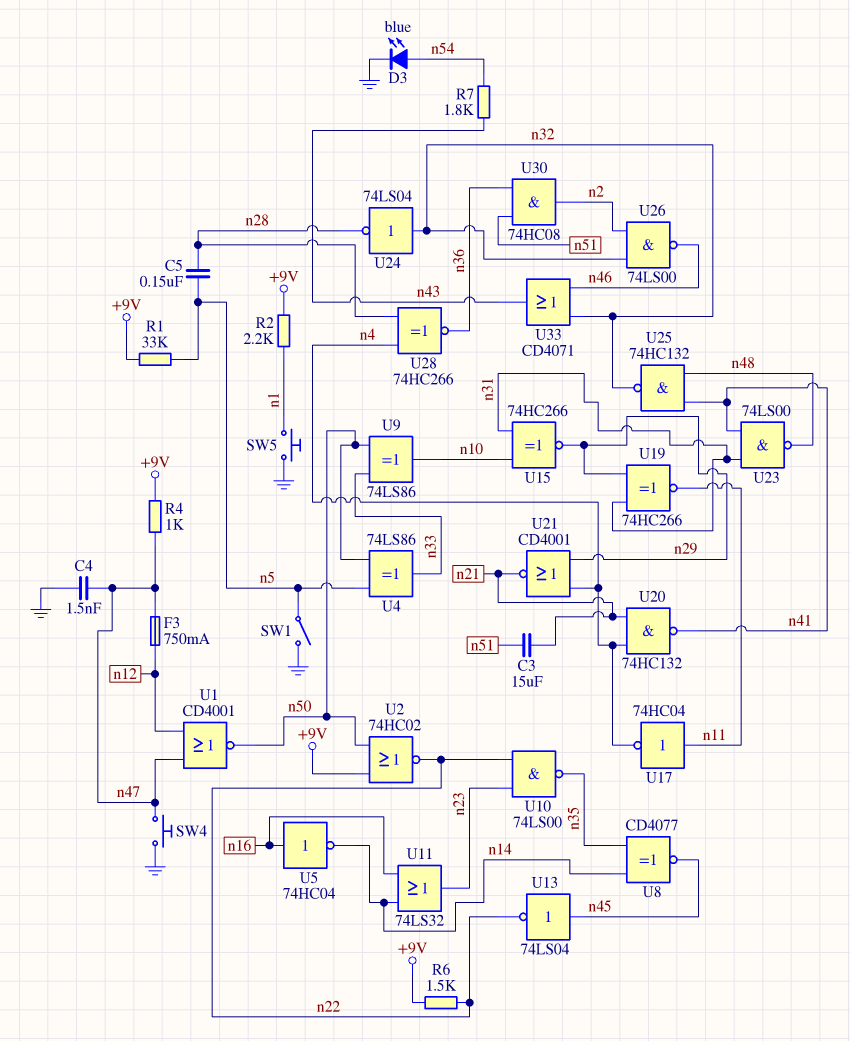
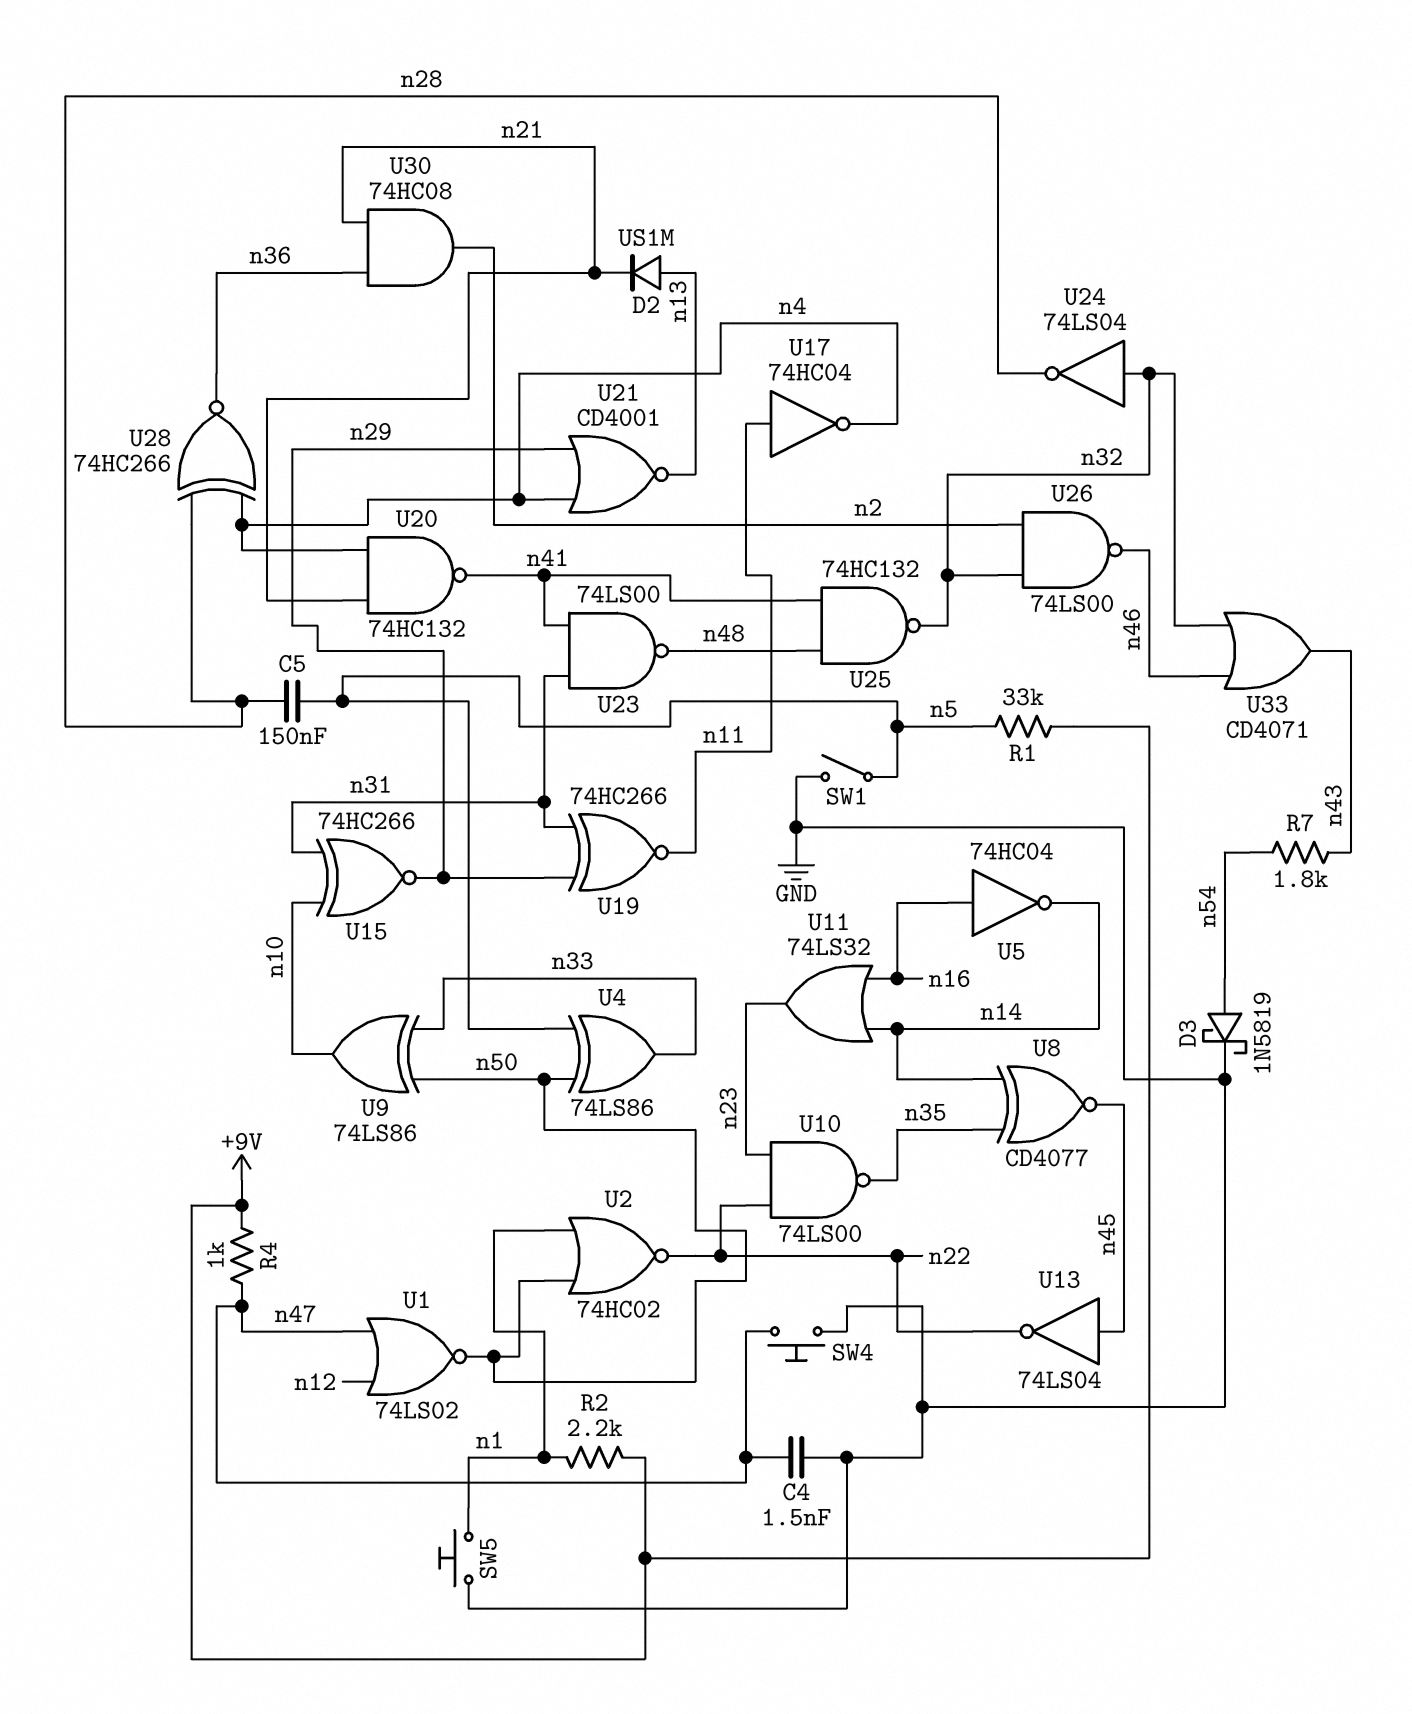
C3: 15uF (n21, n51) -> none
D2: none -> diode US1M (A n13, K n21)
D3: LED blue (A n54, K GND) -> schottky 1N5819 (A n54, K GND)
F3: 750mA (n12, n47) -> none
R6: 1.5k (+9V, n22) -> none
U1: NOR CD4001 (in n12, in n47, out n50) -> NOR 74LS02 (in n12, in n47, out n50)
U2: NOR 74HC02 (in +9V, in n50, out n22) -> NOR 74HC02 (in n1, in n50, out n22)
U21: NOR CD4001 (in n4, in n29, out n21) -> NOR CD4001 (in n4, in n29, out n13)
U30: AND 74HC08 (in n36, in n51, out n2) -> AND 74HC08 (in n21, in n36, out n2)

